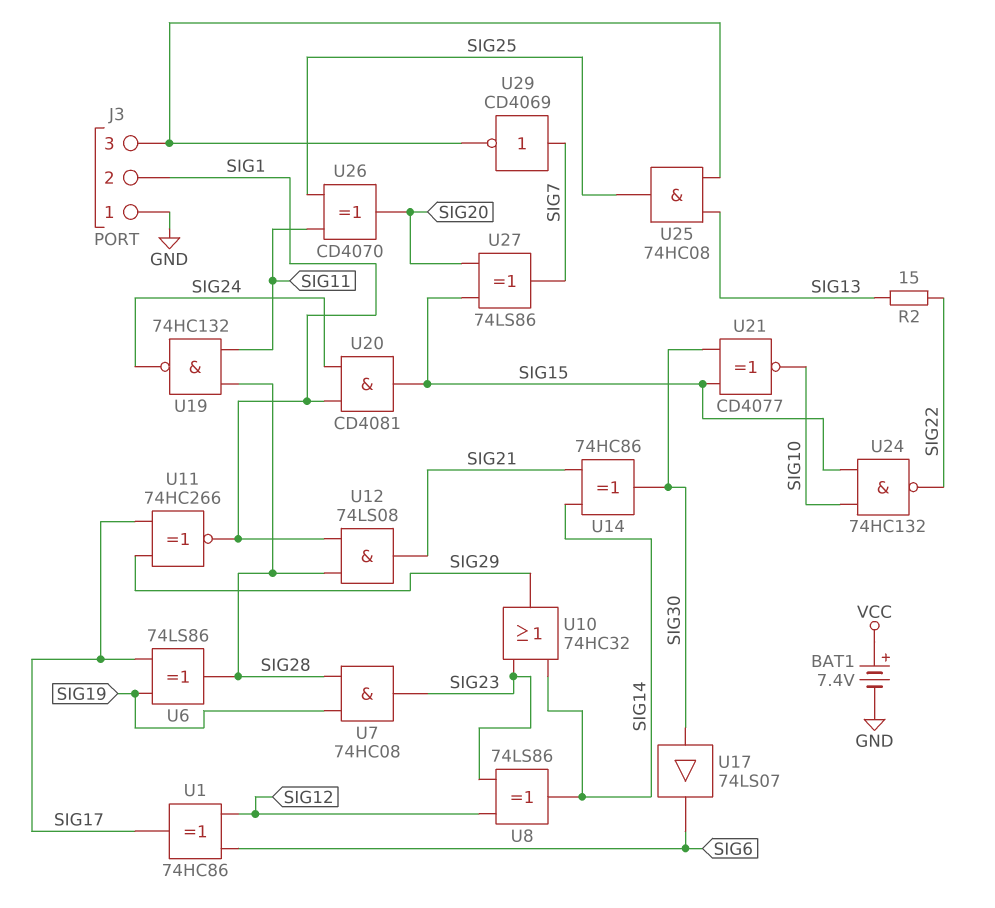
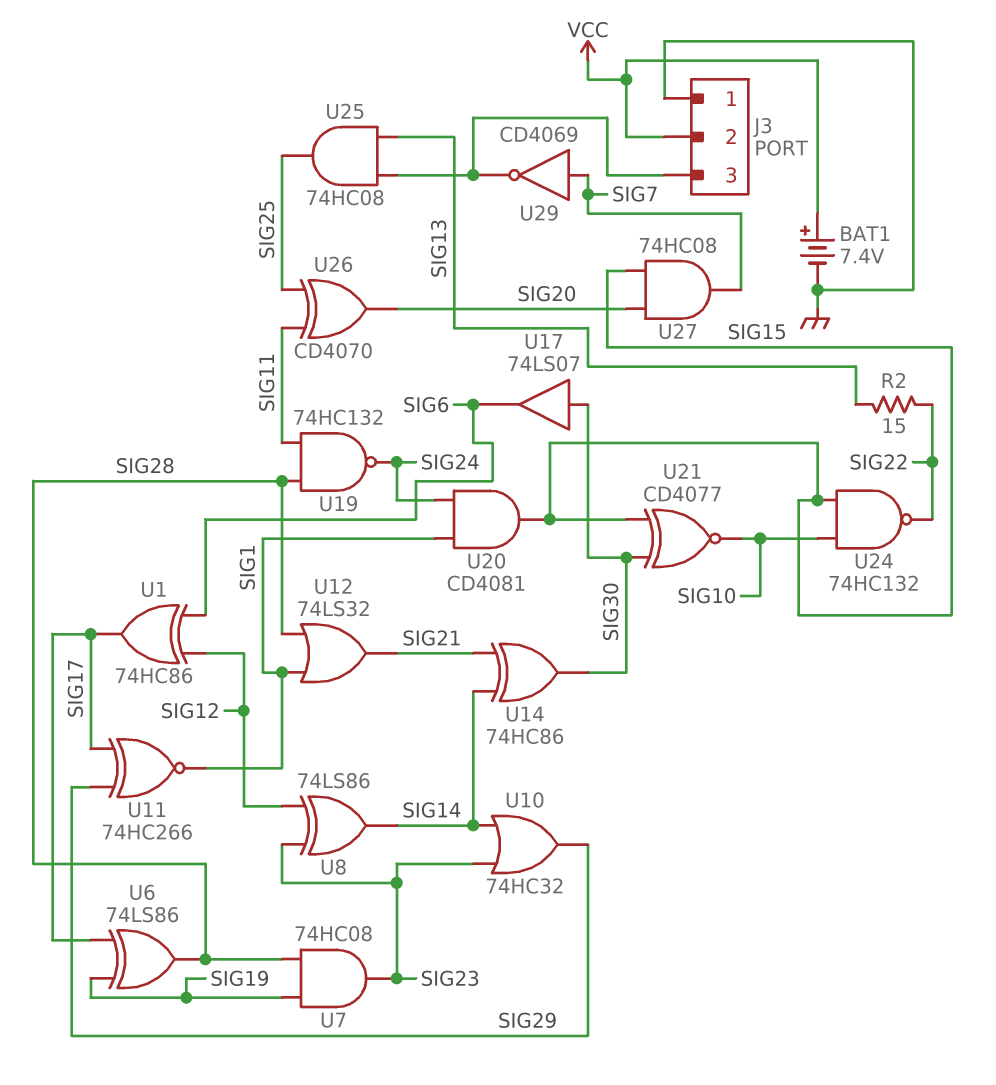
J3 pin 2: SIG1 -> VCC
U12: AND 74LS08 (in SIG1, in SIG28, out SIG21) -> OR 74LS32 (in SIG1, in SIG28, out SIG21)
U27: XOR 74LS86 (in SIG15, in SIG20, out SIG7) -> AND 74HC08 (in SIG15, in SIG20, out SIG7)

